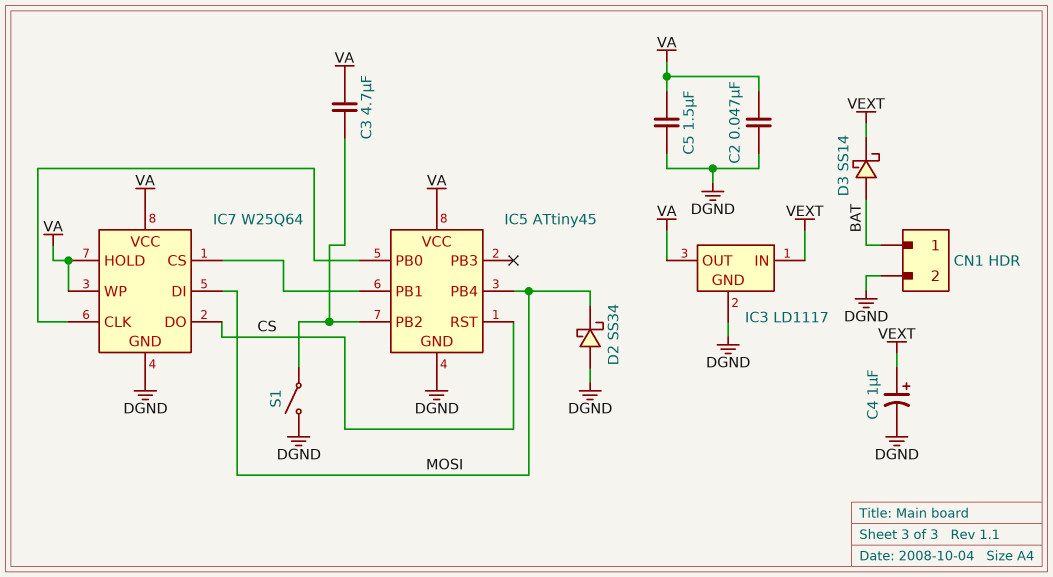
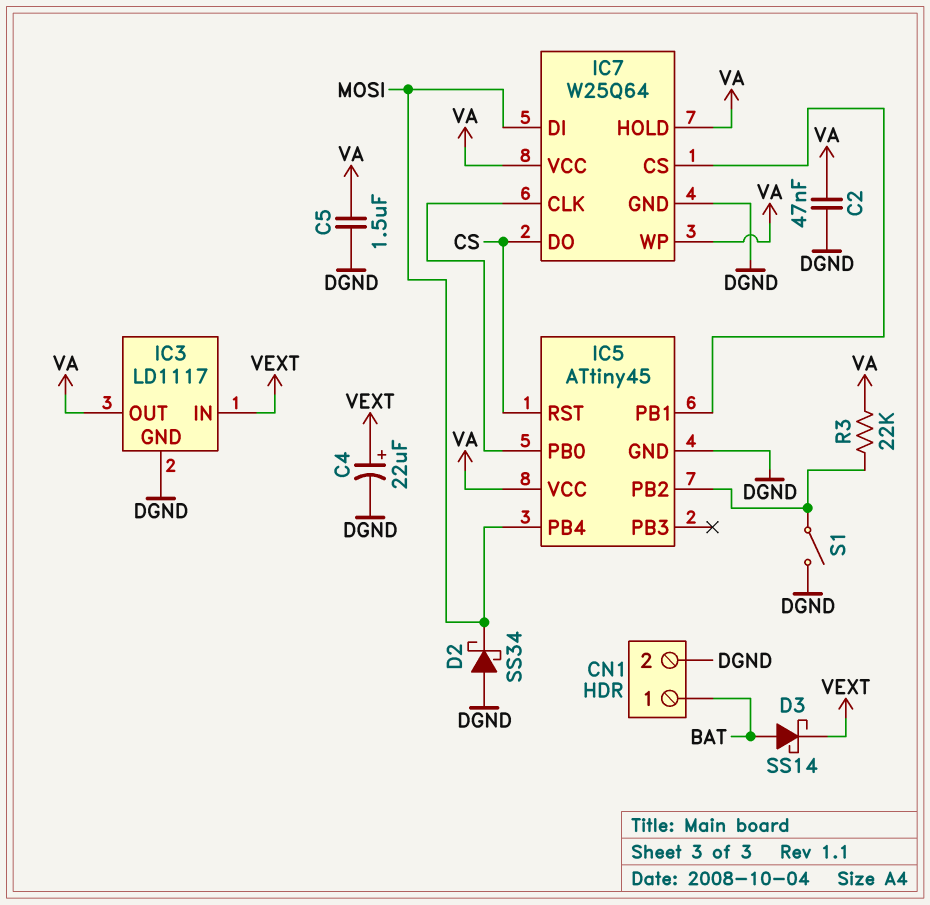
C3: 4.7uF (IC5/PB2, VA) -> none
C4: 1uF (plus VEXT, minus DGND) -> 22uF (plus VEXT, minus DGND)
R3: none -> 22k (IC5/PB2, VA)

